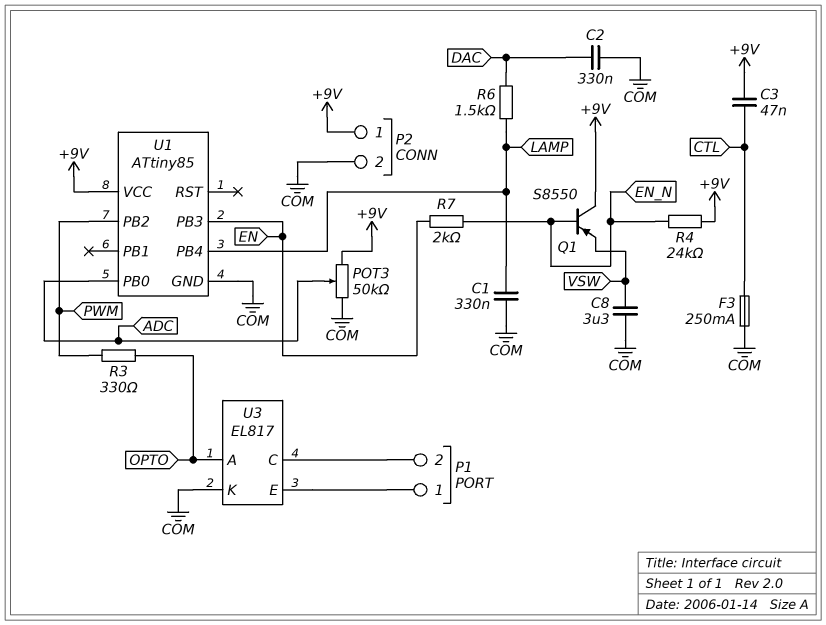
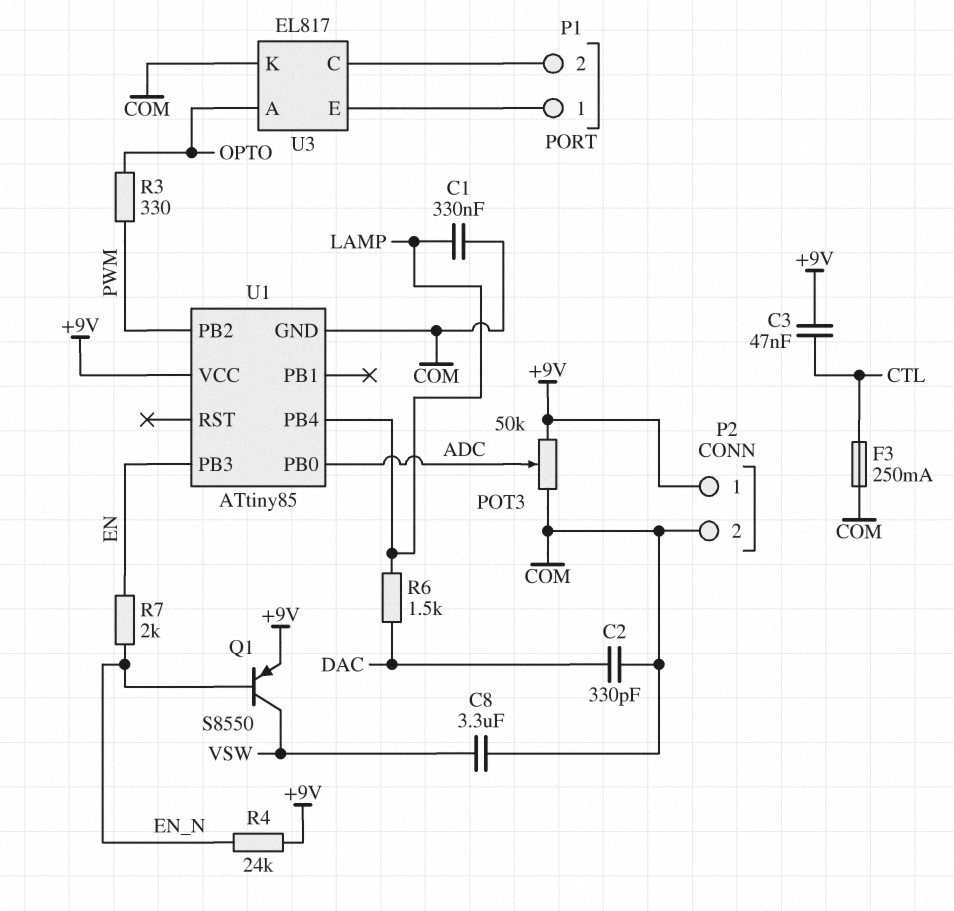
C2: 330nF (COM, DAC) -> 330pF (COM, DAC)
Q1: PNP S8550 (B EN_N, C +9V, E VSW) -> PNP S8550 (B EN_N, C VSW, E +9V)

